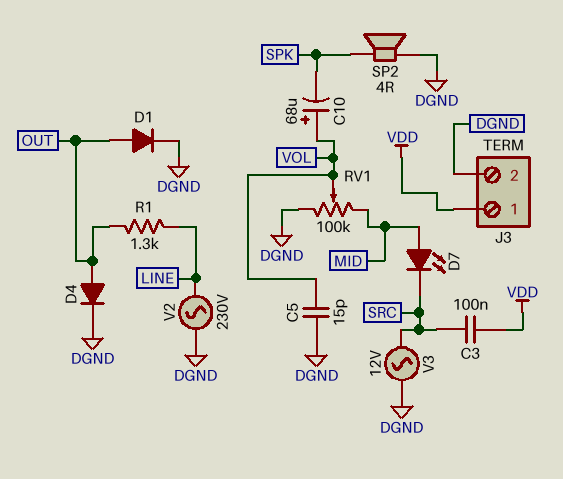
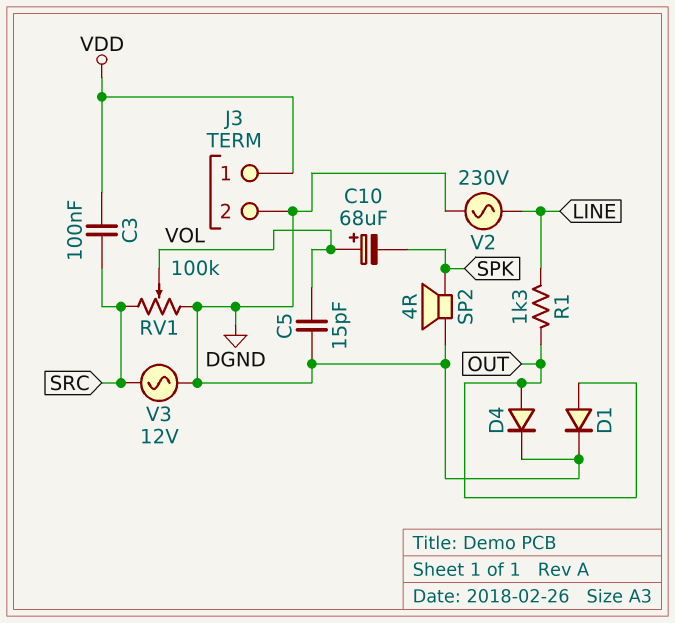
D7: LED (A MID, K SRC) -> none
RV1: 100k (DGND, MID, wiper VOL) -> 100k (DGND, SRC, wiper VOL)

